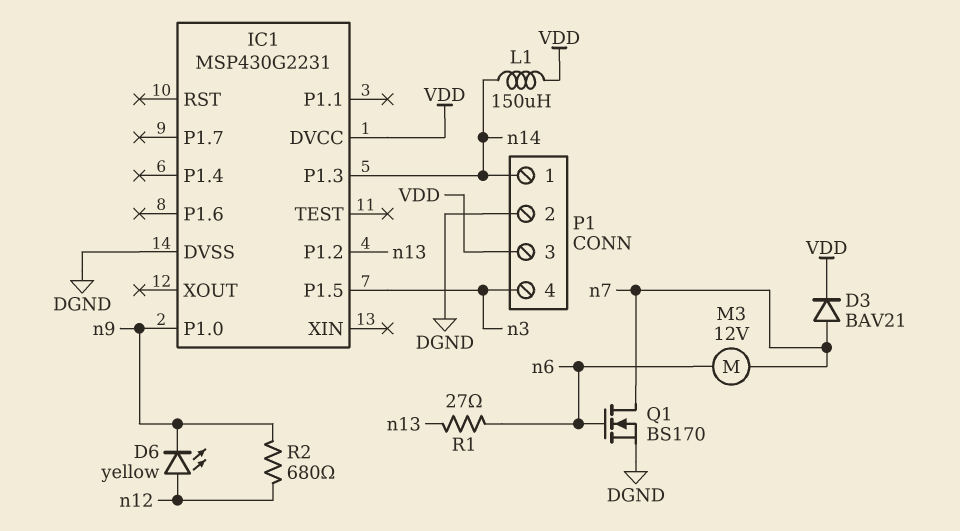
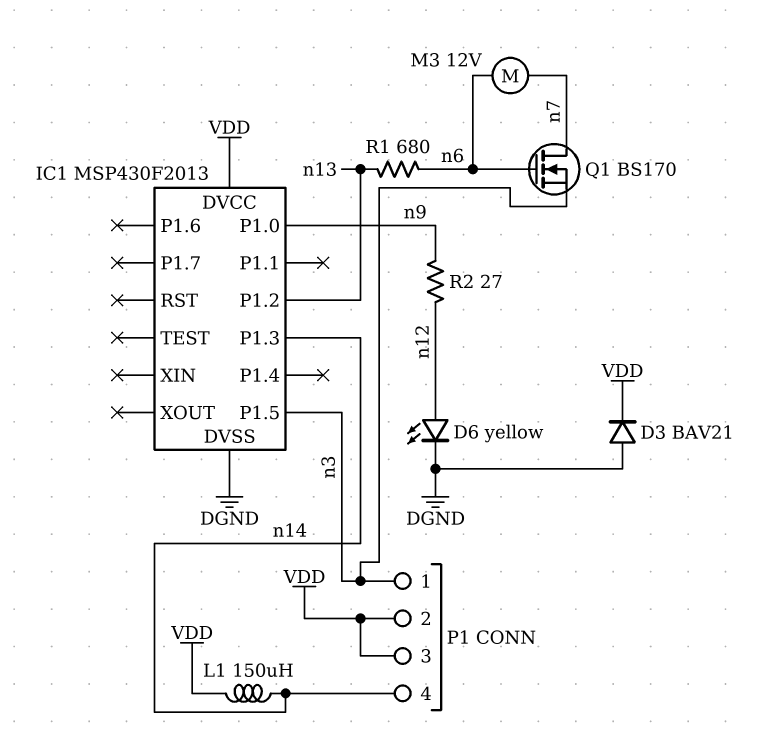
D3: diode BAV21 (A n7, K VDD) -> diode BAV21 (A DGND, K VDD)
D6: LED yellow (A n12, K n9) -> LED yellow (A n12, K DGND)
IC1: MSP430G2231 -> MSP430F2013
P1 pin 1: n14 -> n3
P1 pin 2: DGND -> VDD
P1 pin 4: n3 -> n14
Q1: NMOS BS170 (G n6, D n7, S DGND) -> NMOS BS170 (G n6, D n7, S n3)
R1: 27 (n6, n13) -> 680 (n6, n13)
R2: 680 (n9, n12) -> 27 (n9, n12)

